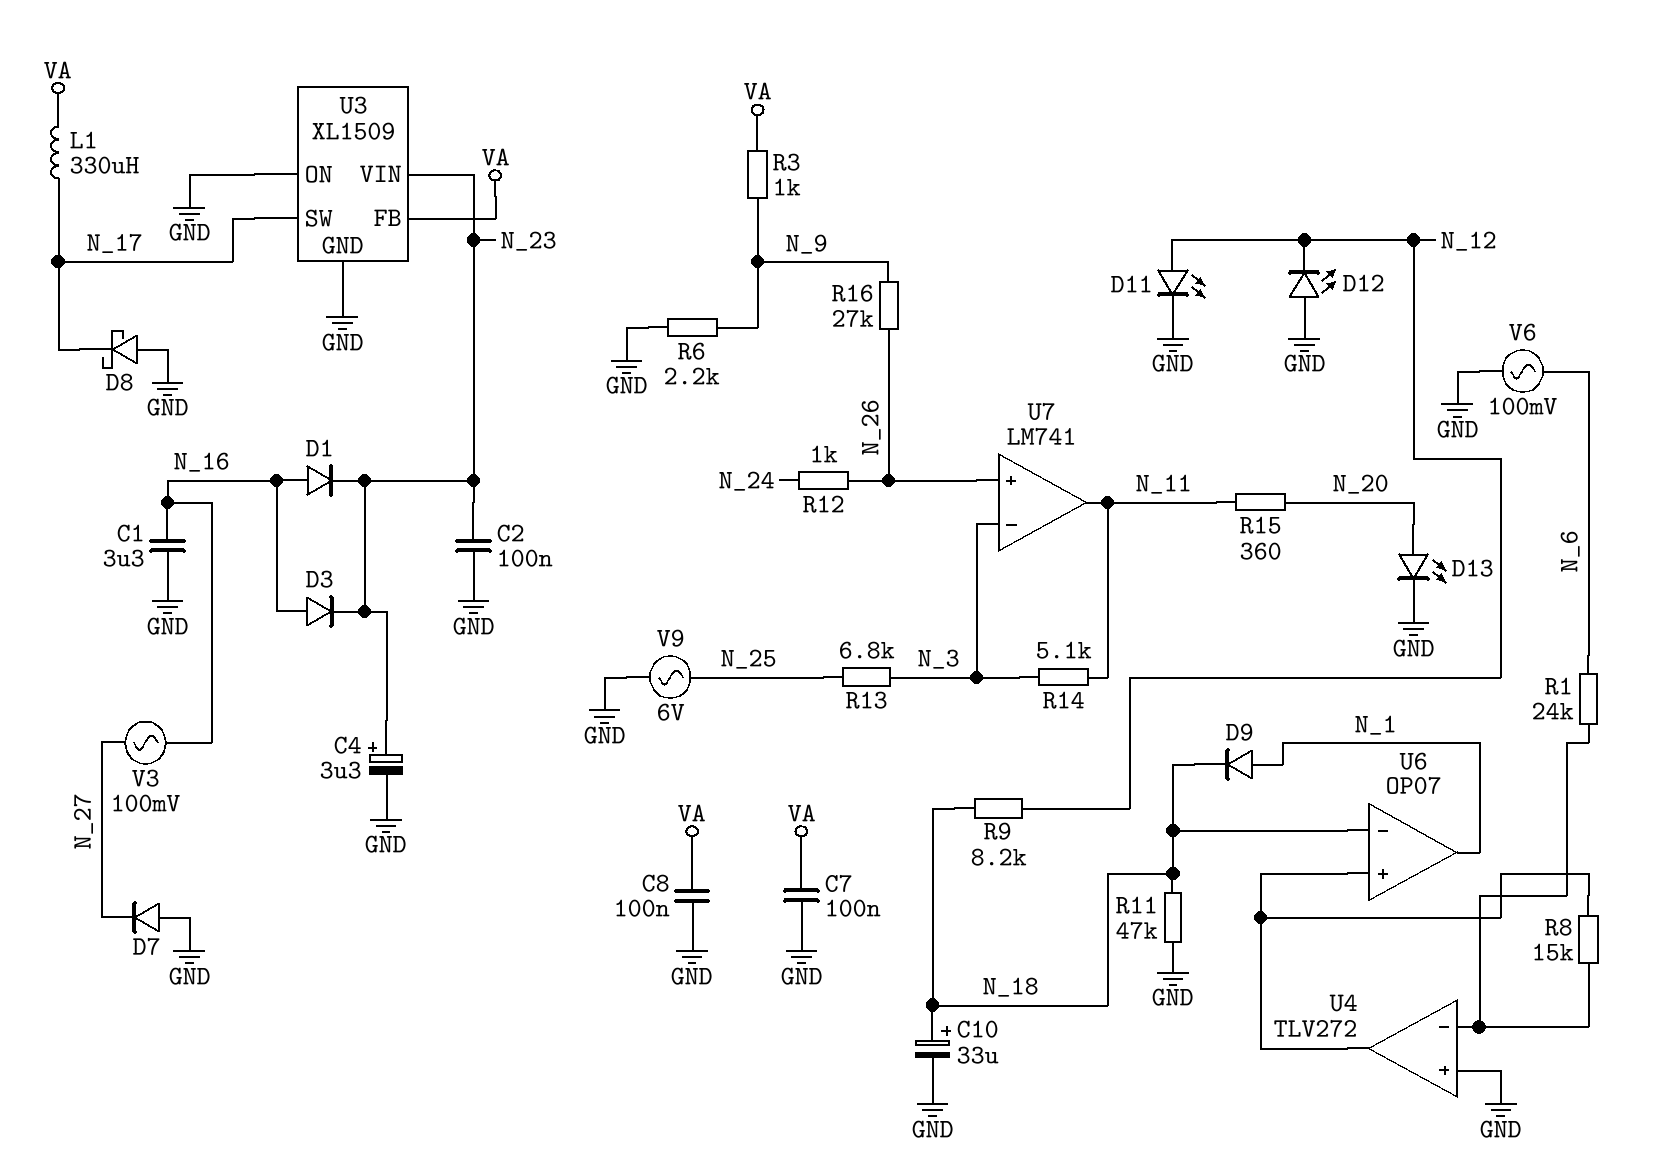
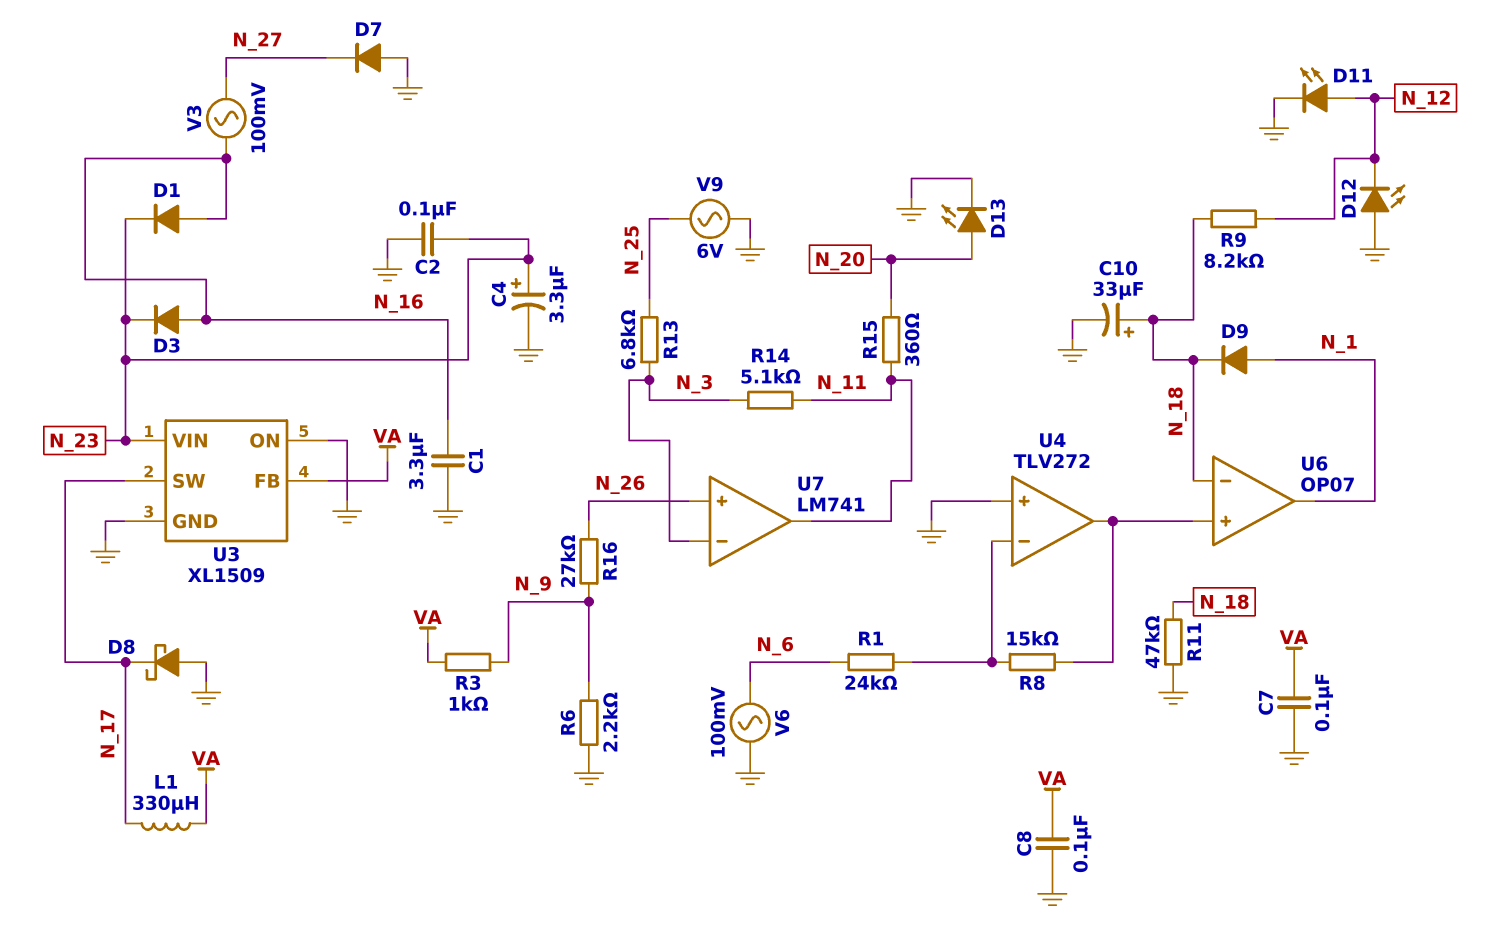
R12: 1k (N_24, N_26) -> none

